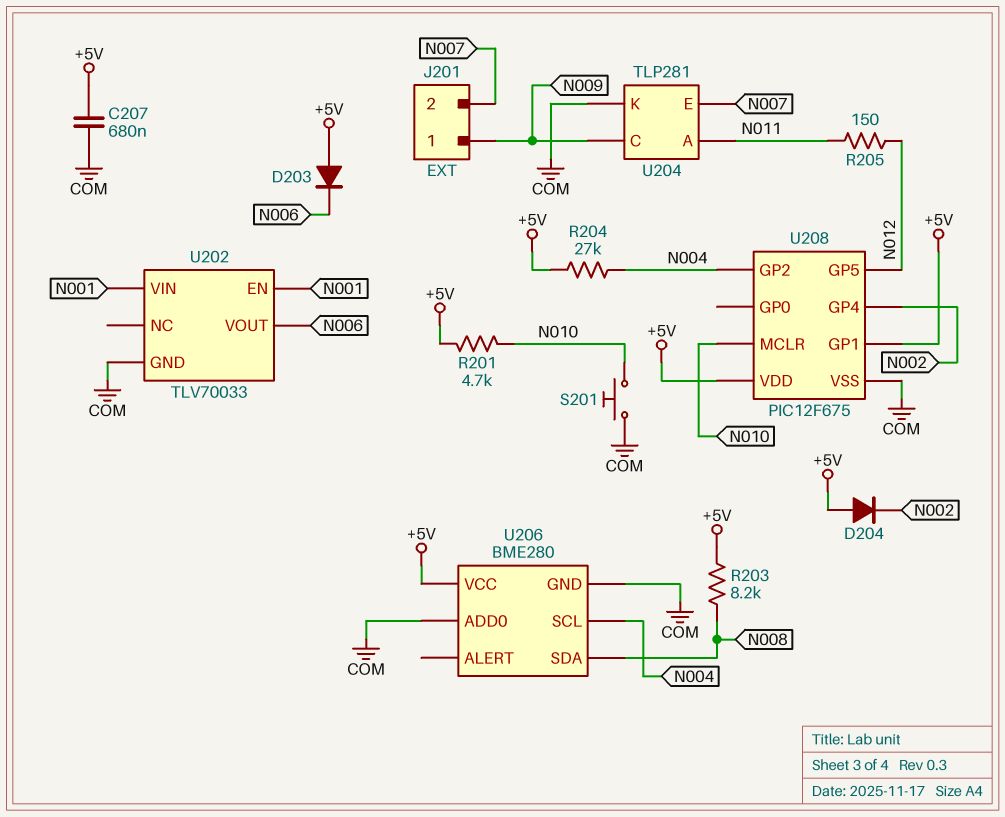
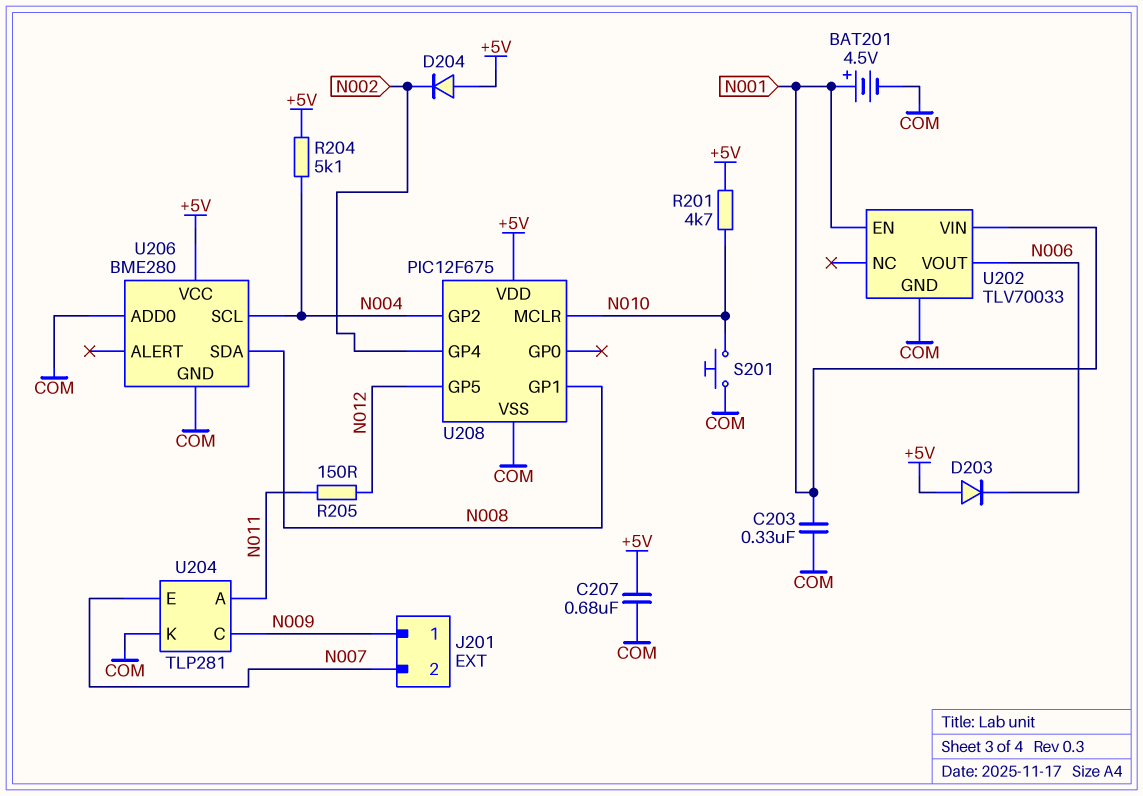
BAT201: none -> 4.5V (plus N001, minus COM)
C203: none -> 330nF (COM, N001)
R203: 8.2k (+5V, N008) -> none
R204: 27k (+5V, N004) -> 5.1k (+5V, N004)
U208 pin GP1: +5V -> N008

